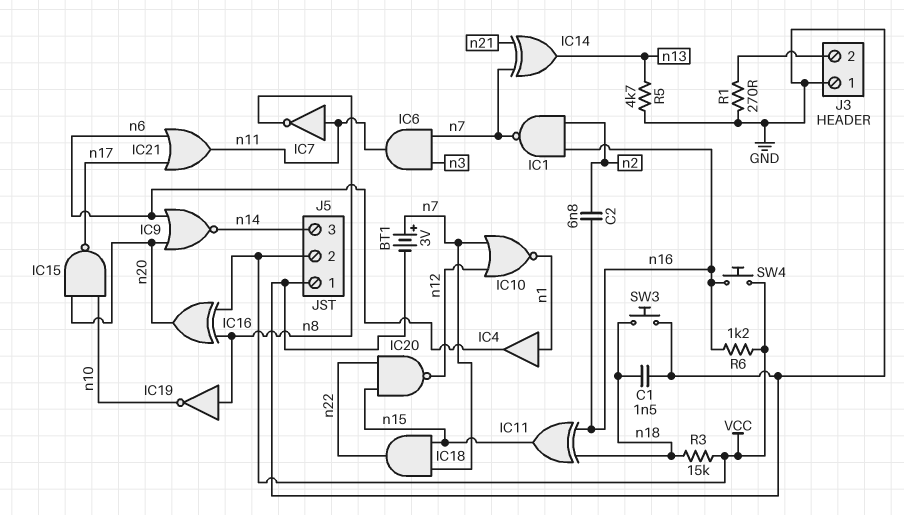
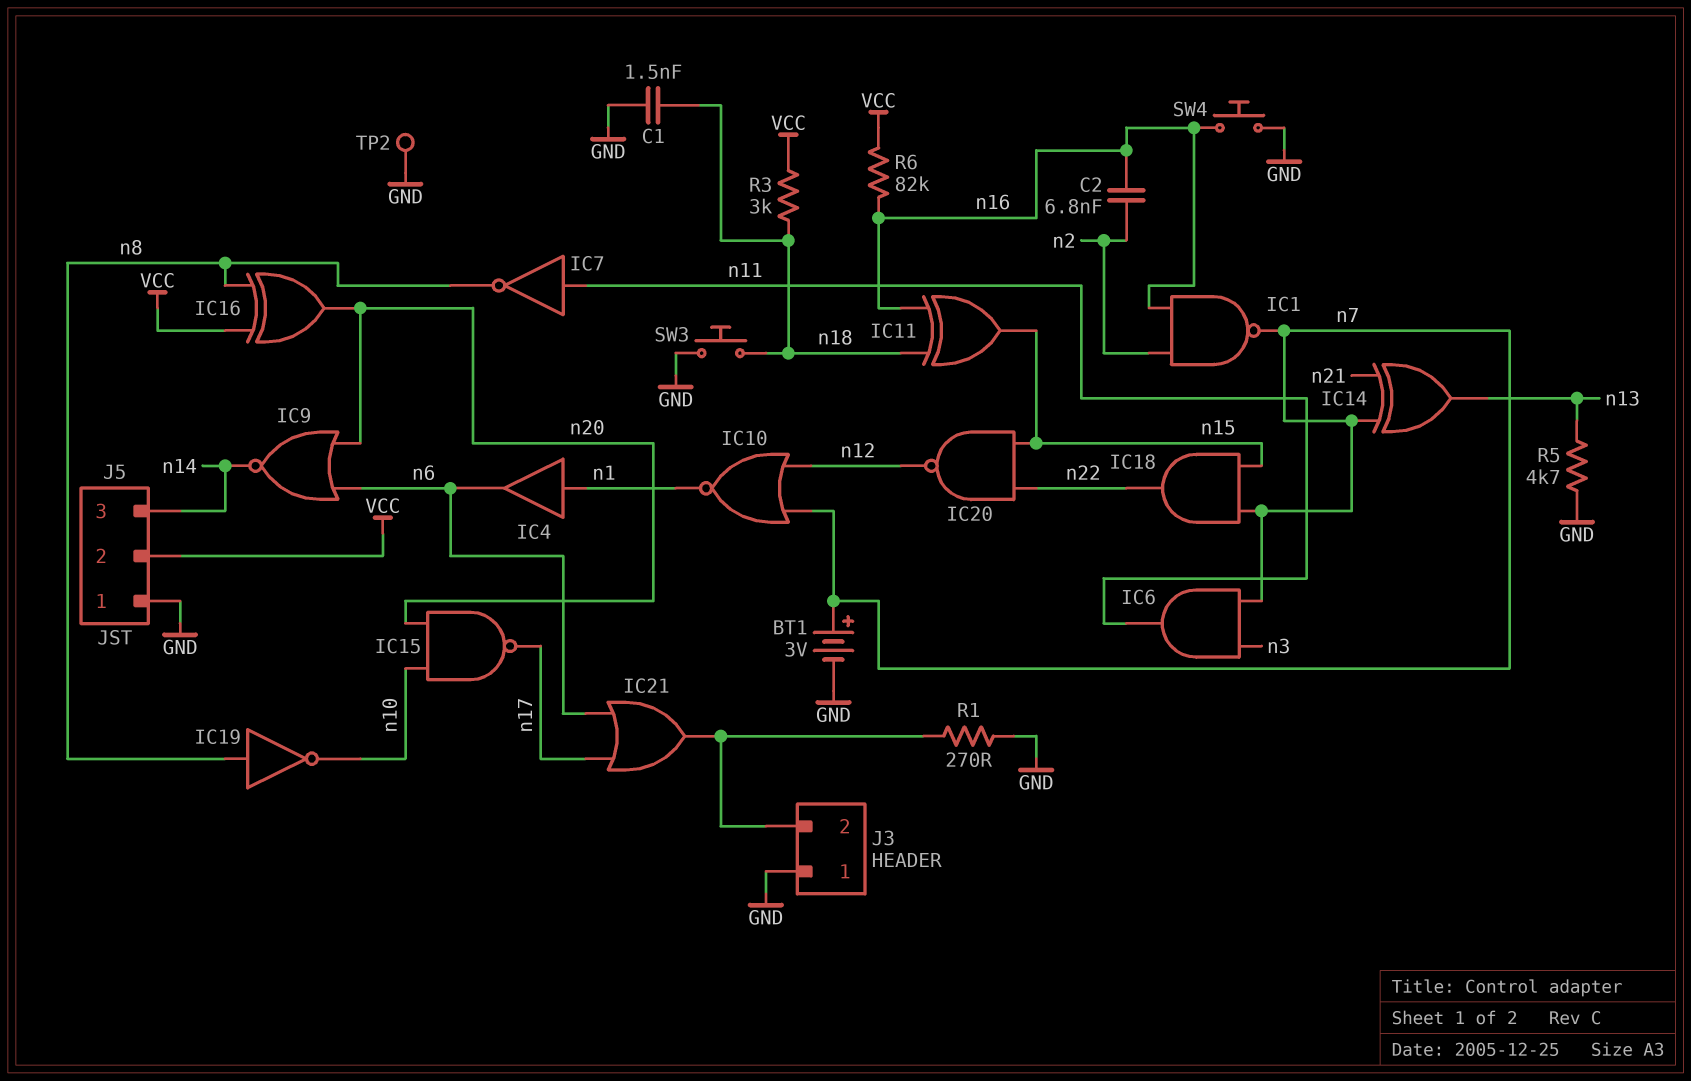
IC21: OR (in n6, in n17, out n11) -> OR (in n6, in n17, out J3/2)
R3: 15k (VCC, n18) -> 3k (VCC, n18)
R6: 1.2k (VCC, n16) -> 82k (VCC, n16)
SW4: button (VCC, n16) -> button (GND, n16)
TP2: none -> test point (GND)

